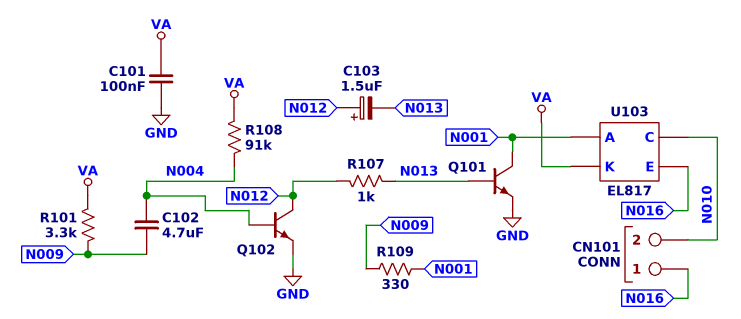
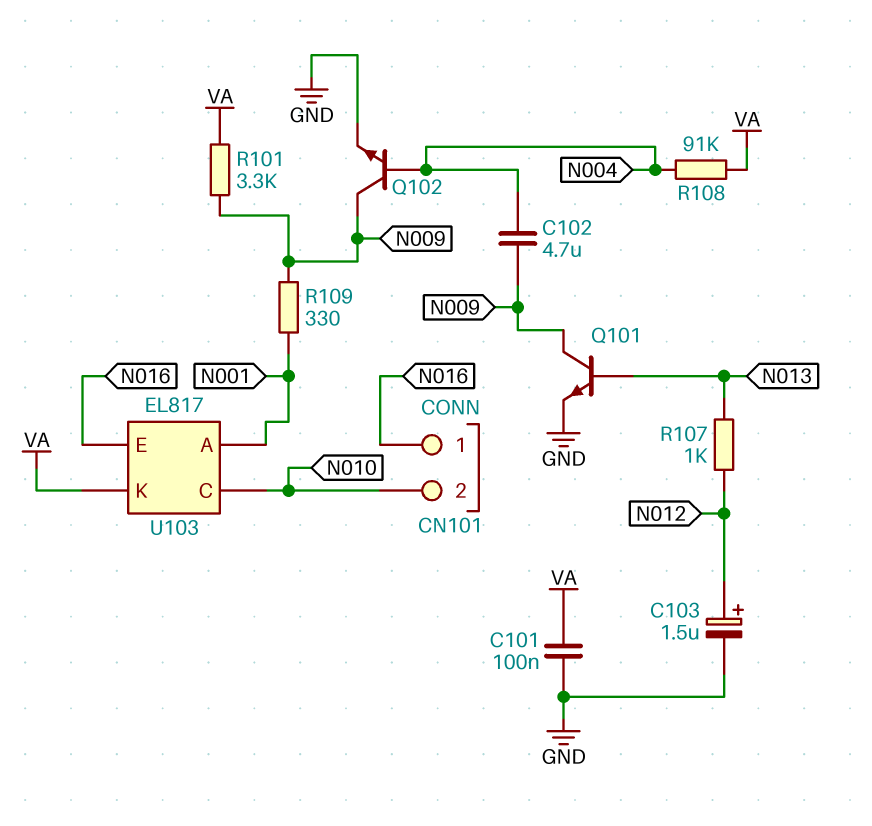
C103: 1.5uF (plus N012, minus N013) -> 1.5uF (plus N012, minus GND)
Q101: NPN (B N013, C N001, E GND) -> NPN (B N013, C N009, E GND)
Q102: NPN (B N004, C N012, E GND) -> NPN (B N004, C N009, E GND)

